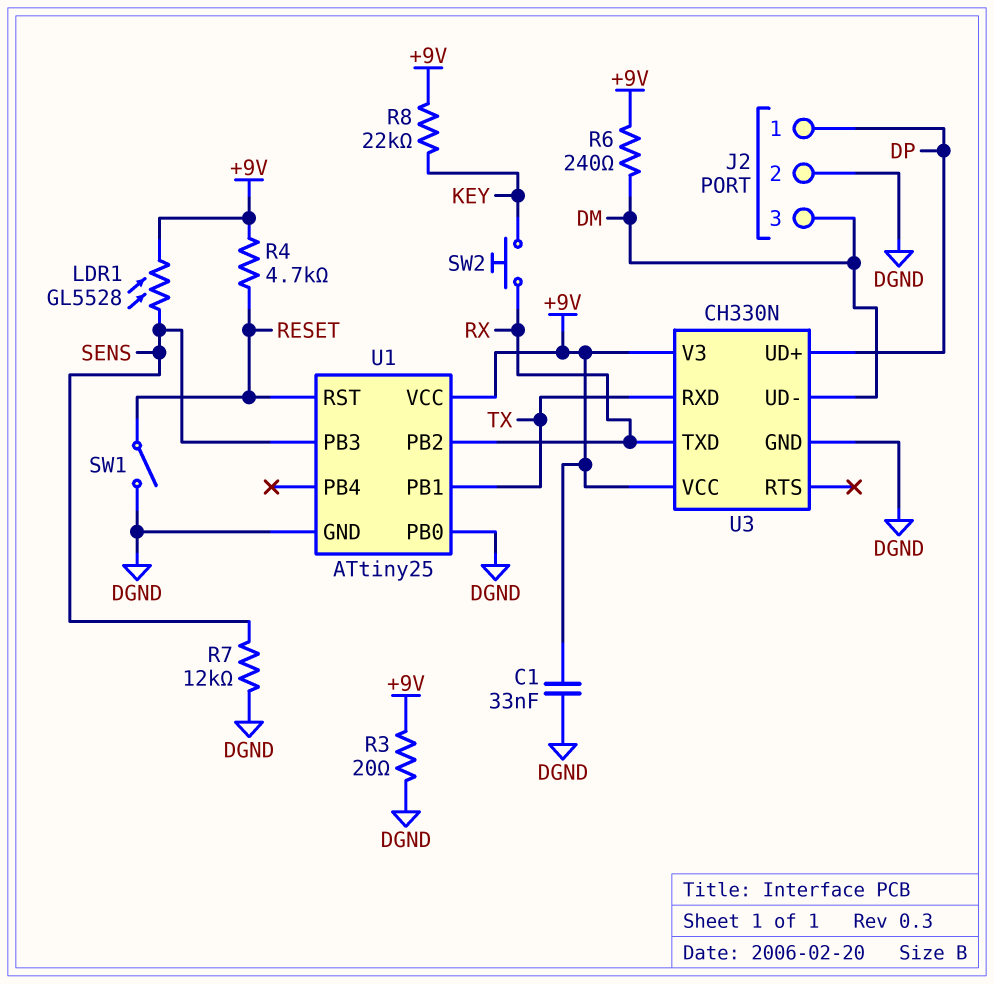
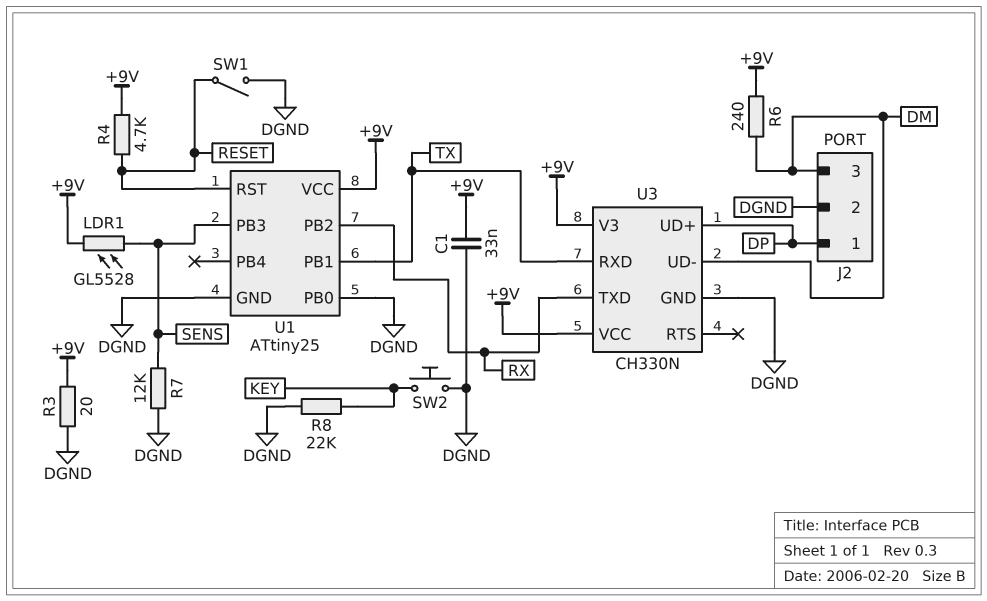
R8: 22k (+9V, KEY) -> 22k (DGND, KEY)
SW2: button (KEY, RX) -> button (DGND, KEY)

